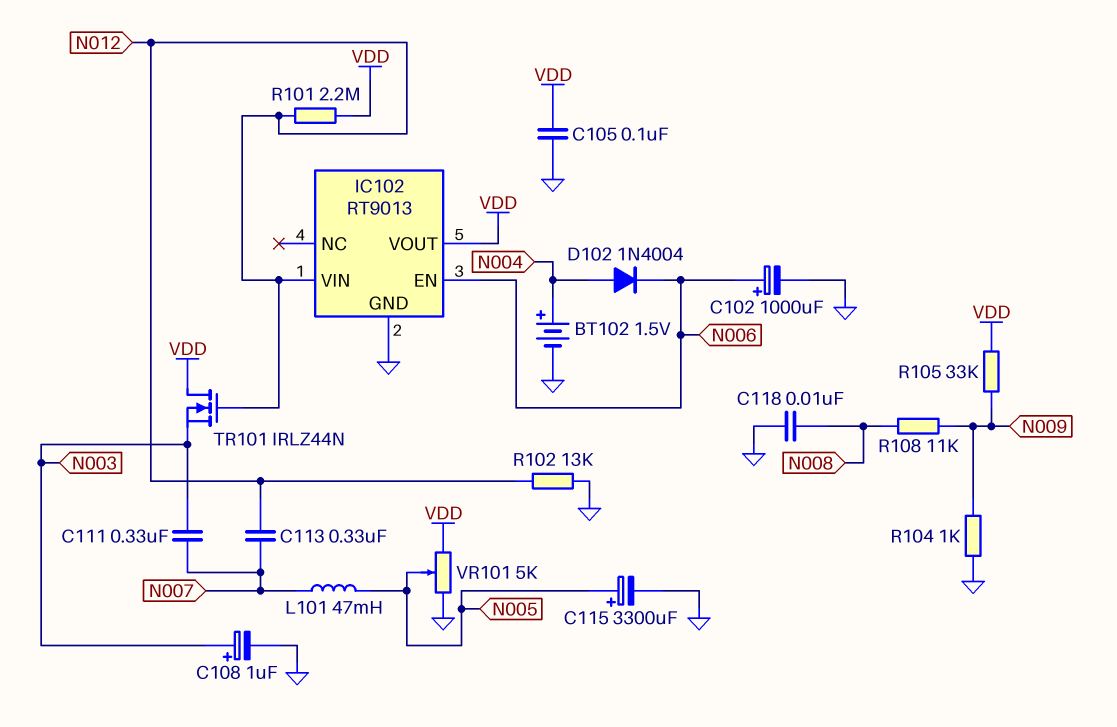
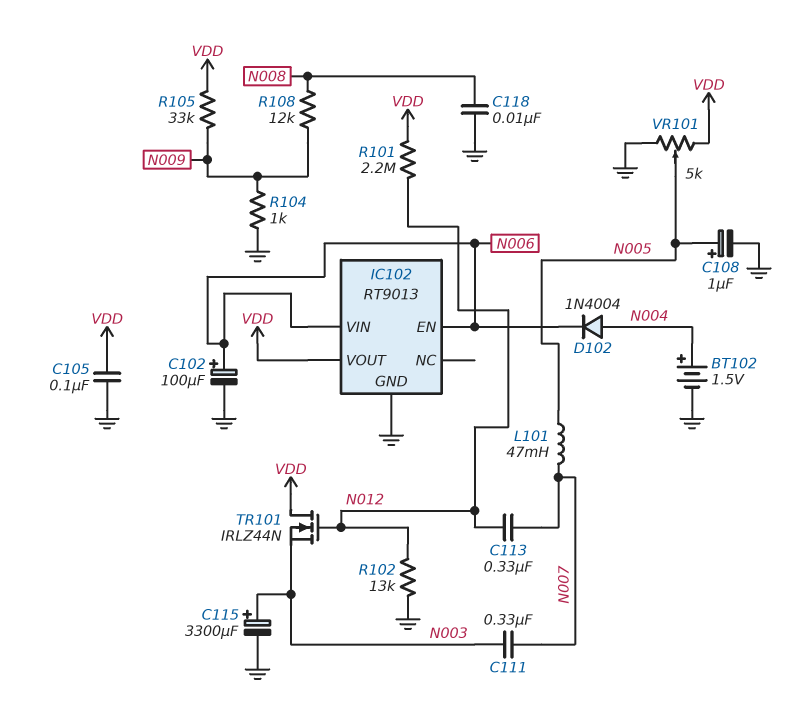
C102: 1000uF (plus N006, minus GND) -> 100uF (plus N006, minus GND)
C108: 1uF (plus N003, minus GND) -> 1uF (plus N005, minus GND)
C115: 3300uF (plus N005, minus GND) -> 3300uF (plus N003, minus GND)
IC102 pin VIN: N012 -> N006
R108: 11k (N008, N009) -> 12k (N008, N009)

